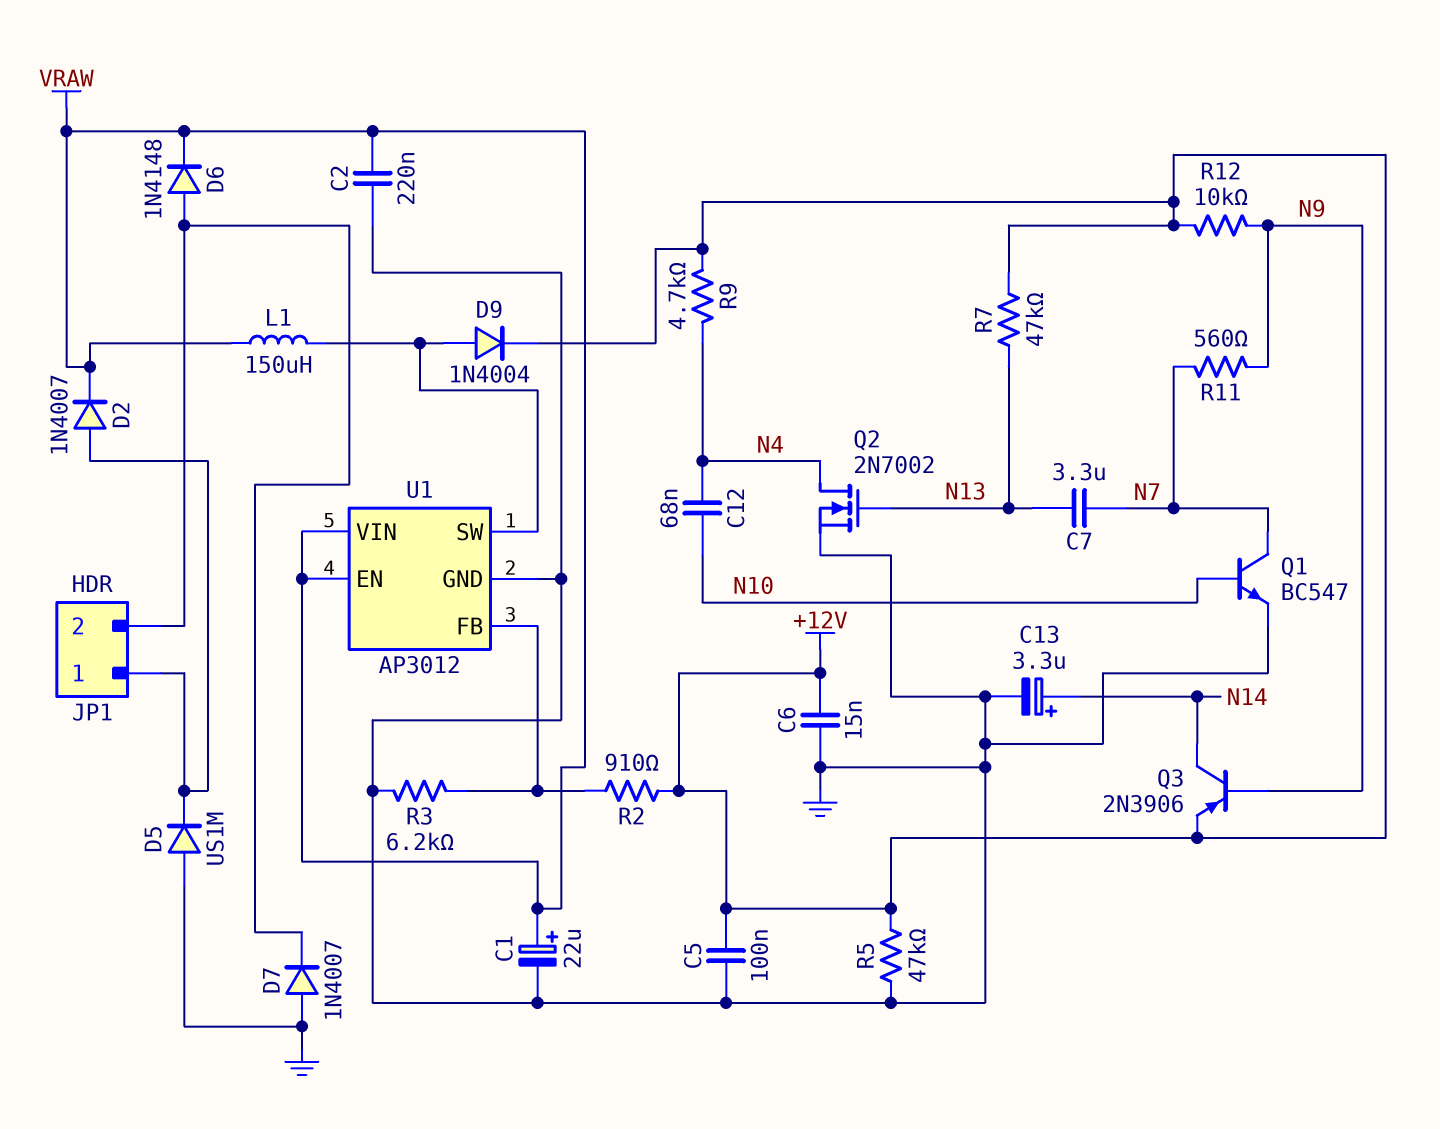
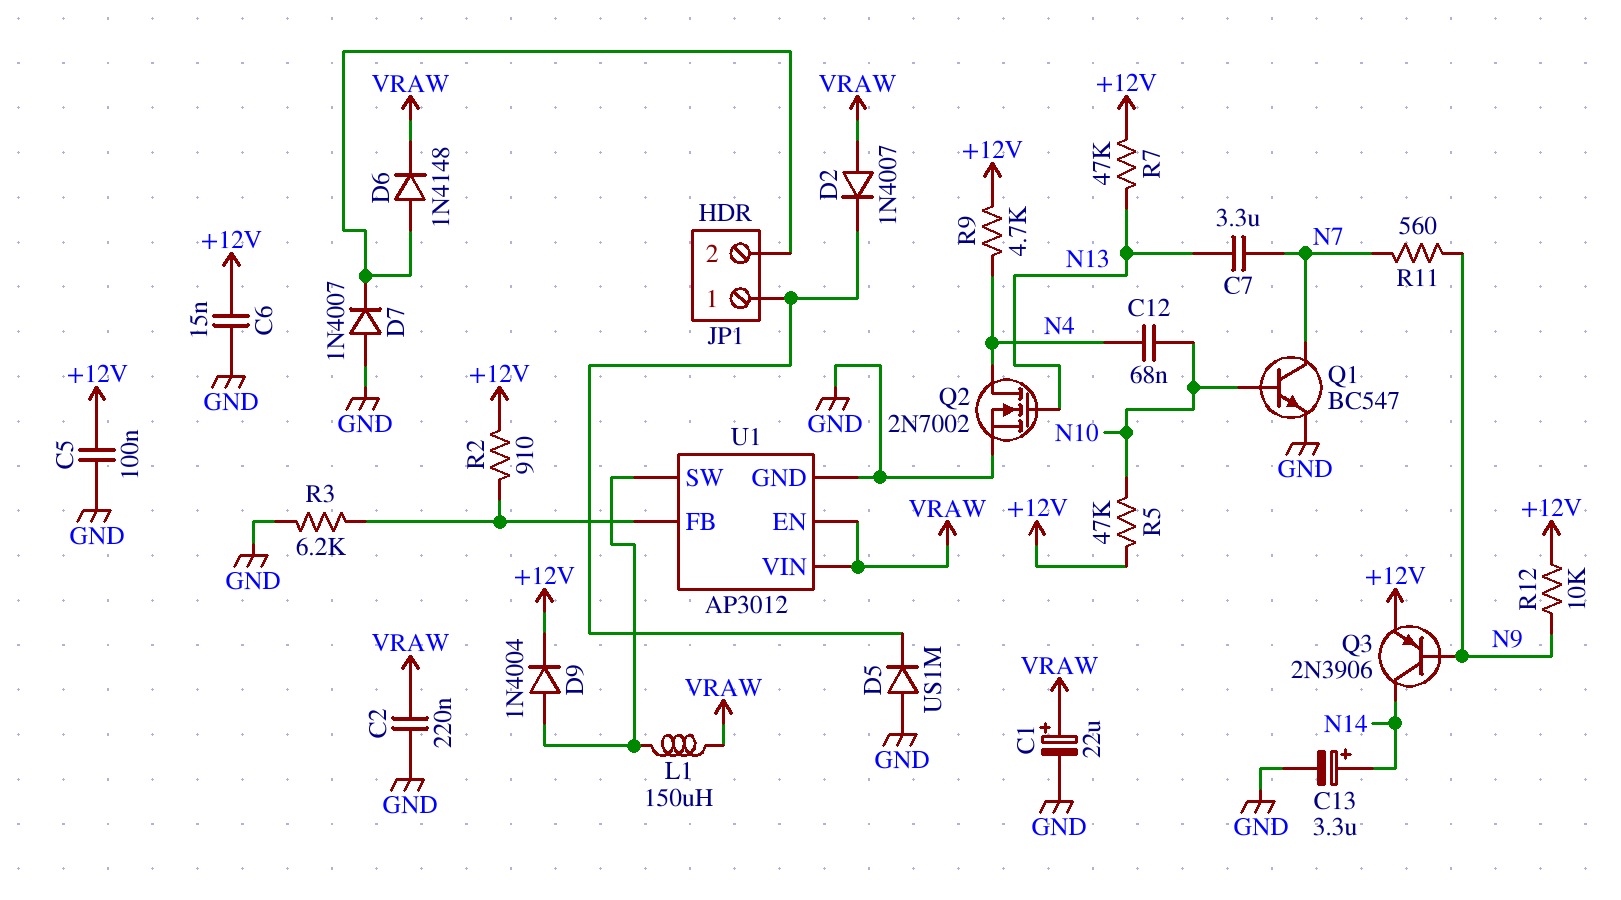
D2: diode 1N4007 (A JP1/1, K VRAW) -> diode 1N4007 (A VRAW, K JP1/1)
R5: 47k (+12V, GND) -> 47k (+12V, N10)

